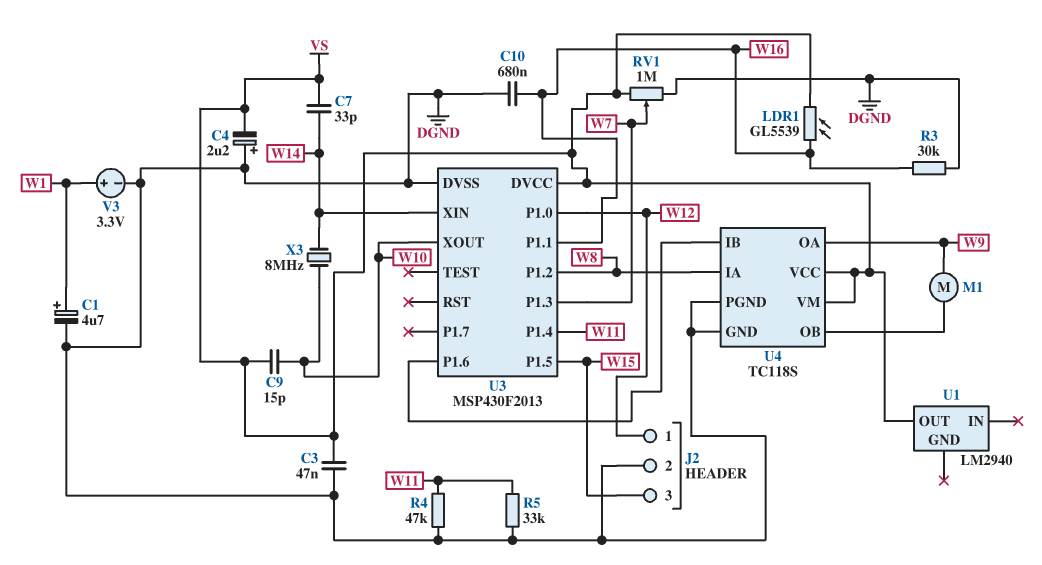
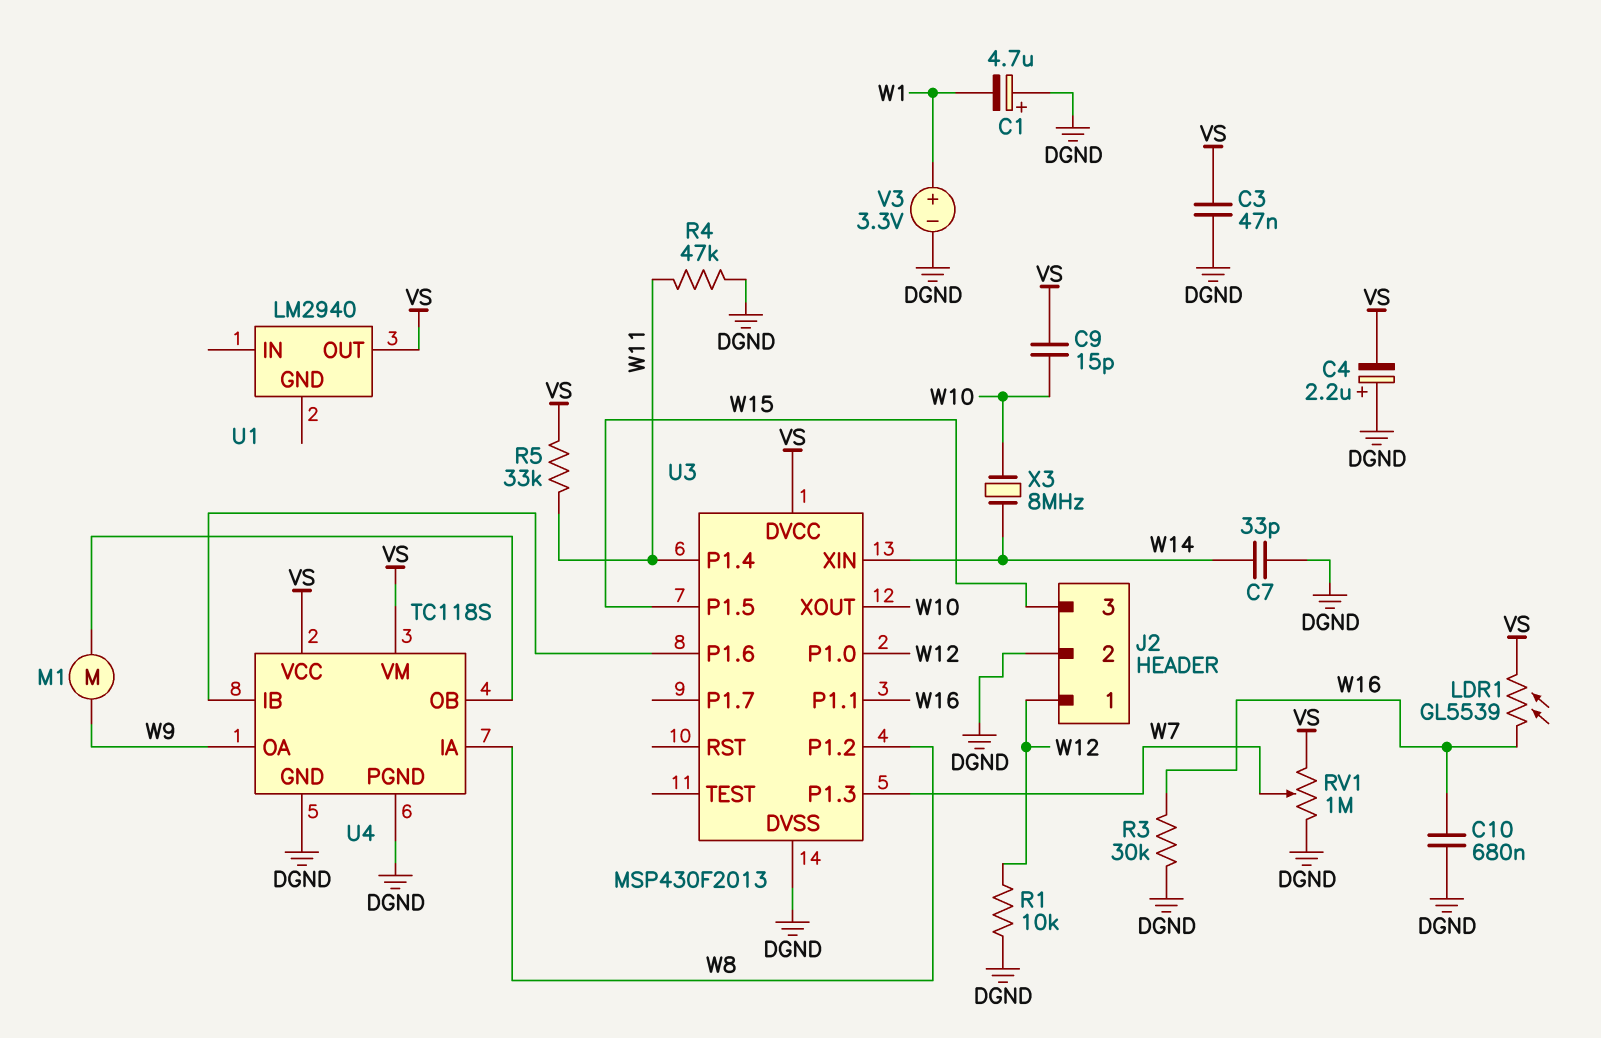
C1: 4.7uF (plus W1, minus DGND) -> 4.7uF (plus DGND, minus W1)
C7: 33pF (VS, W14) -> 33pF (DGND, W14)
R1: none -> 10k (DGND, W12)
R5: 33k (DGND, W11) -> 33k (VS, W11)

